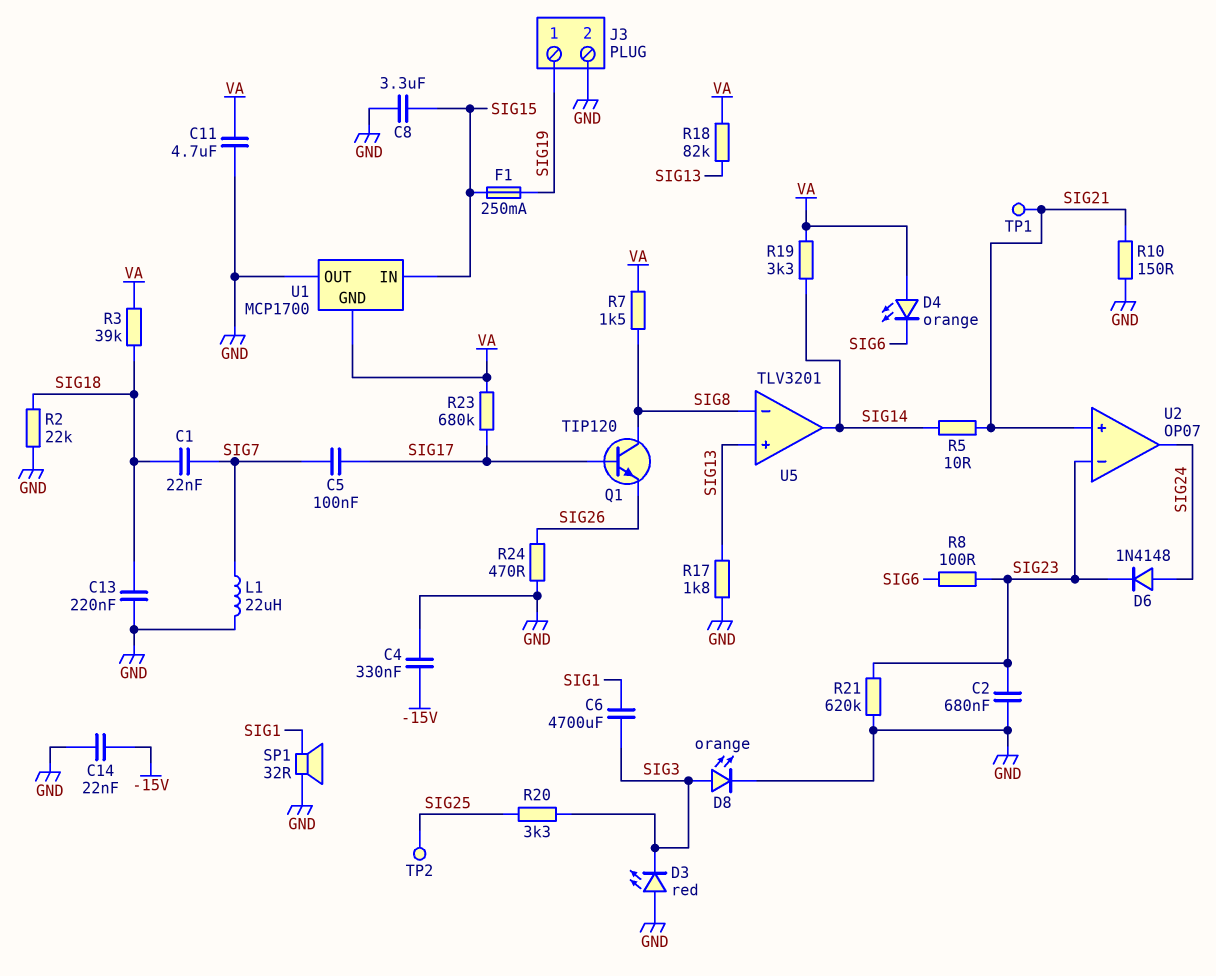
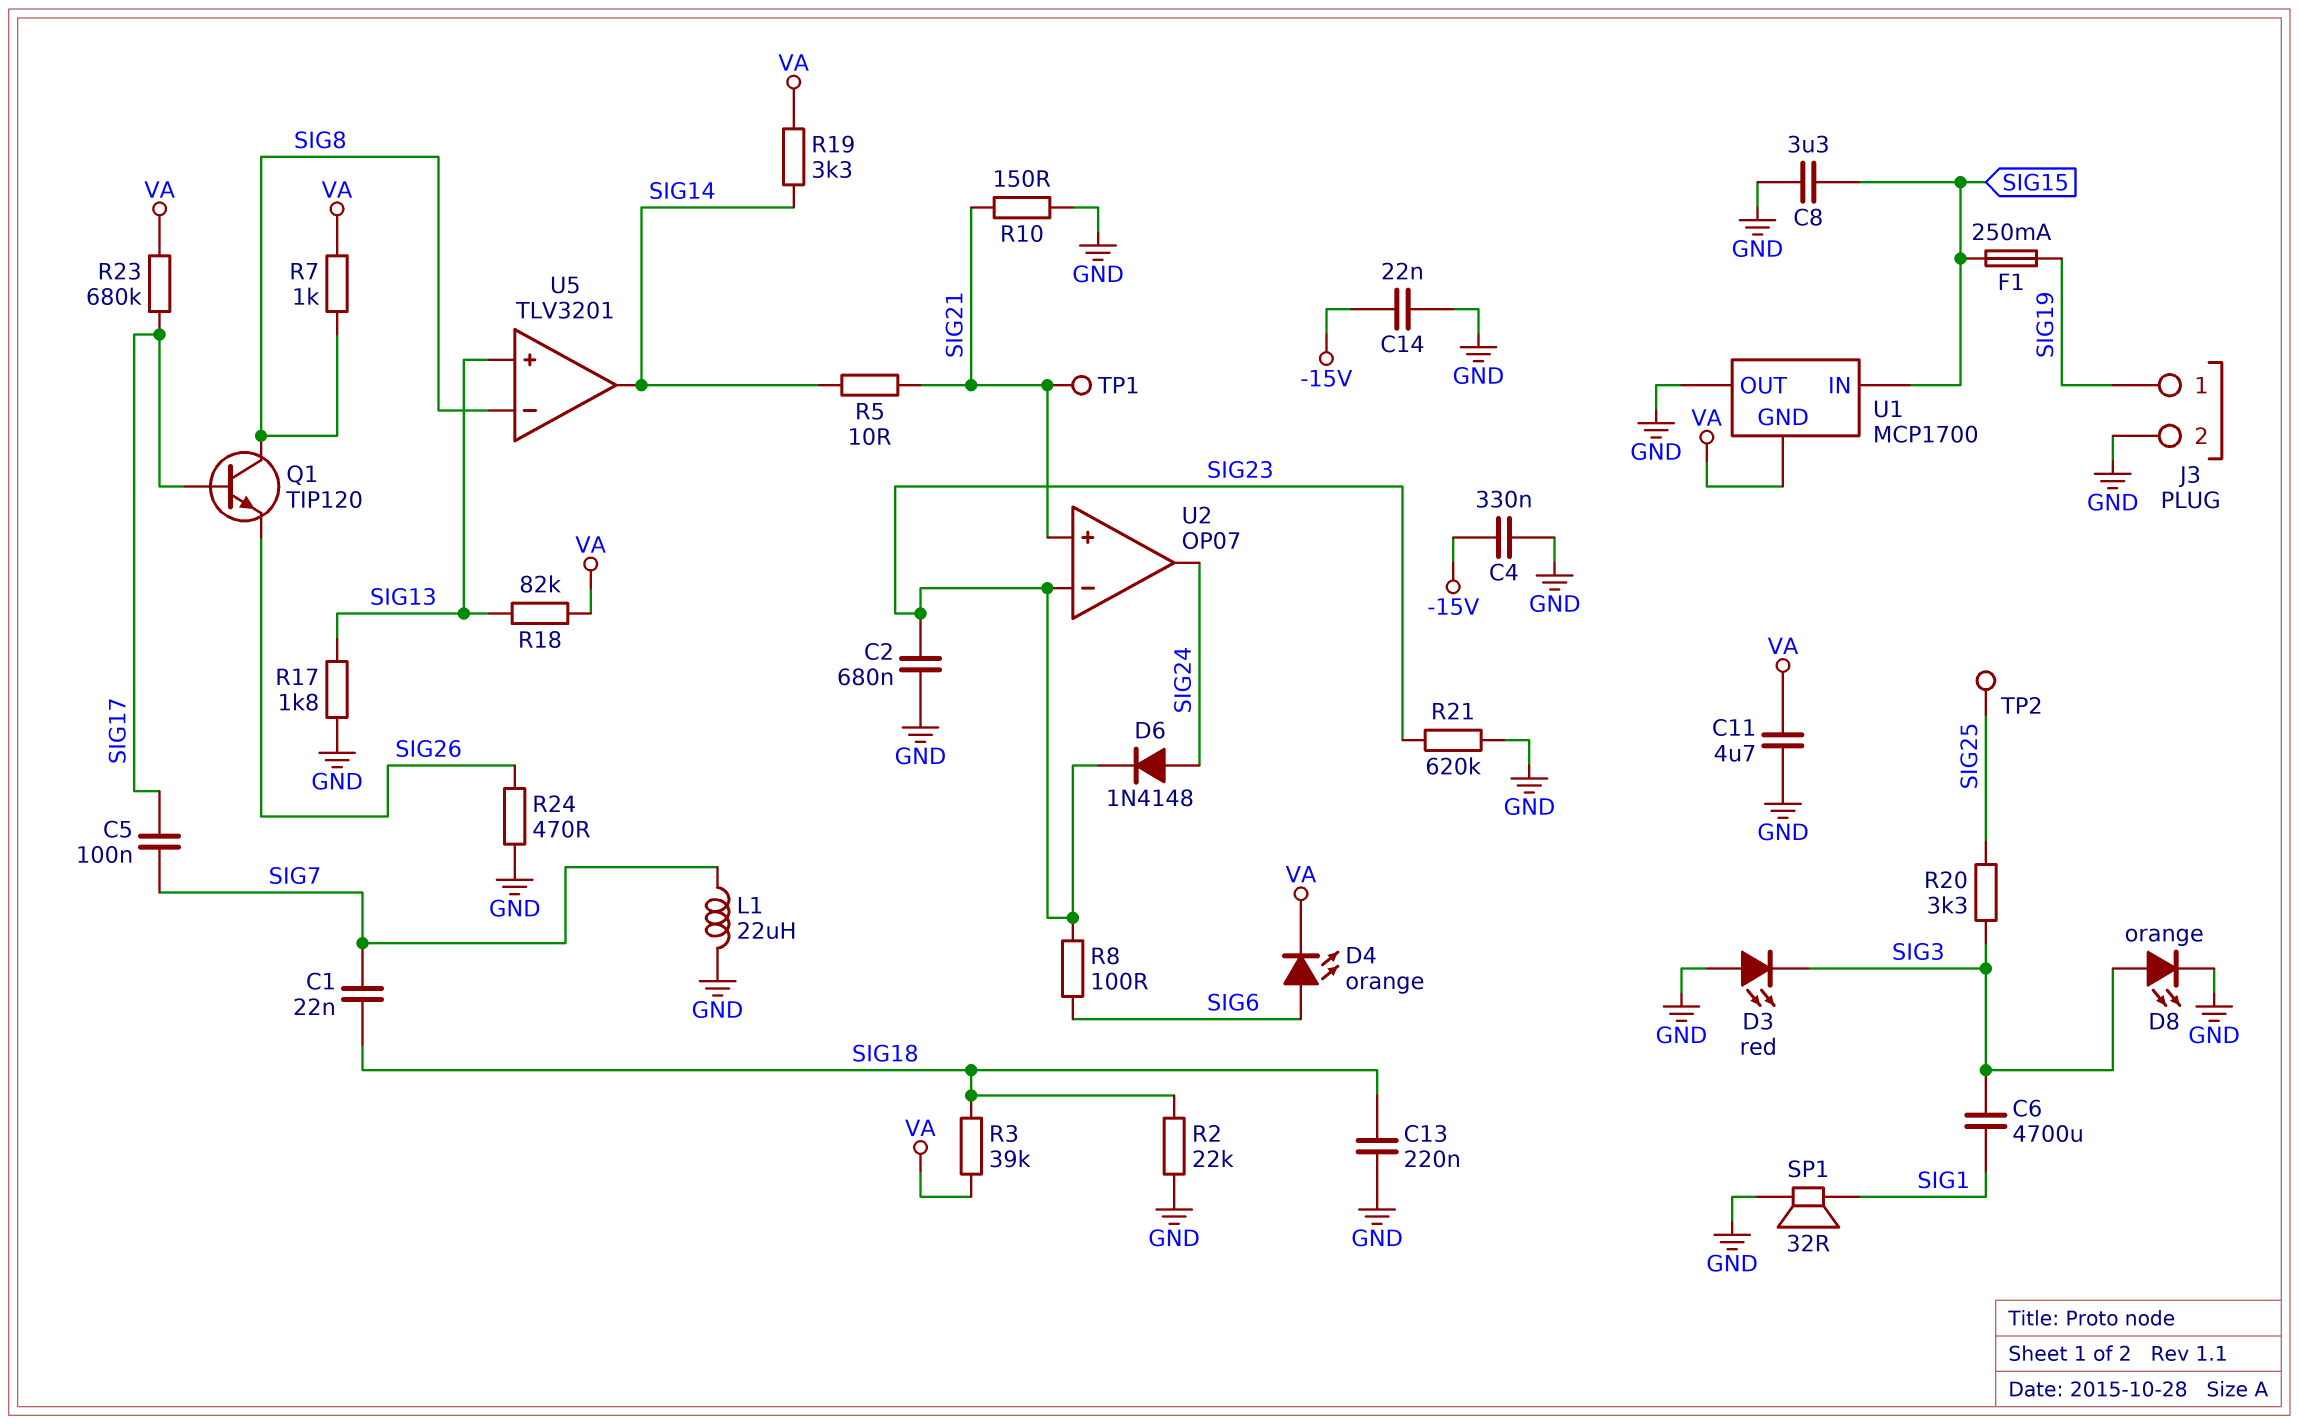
D4: LED orange (A VA, K SIG6) -> LED orange (A SIG6, K VA)
R7: 1.5k (SIG8, VA) -> 1k (SIG8, VA)

